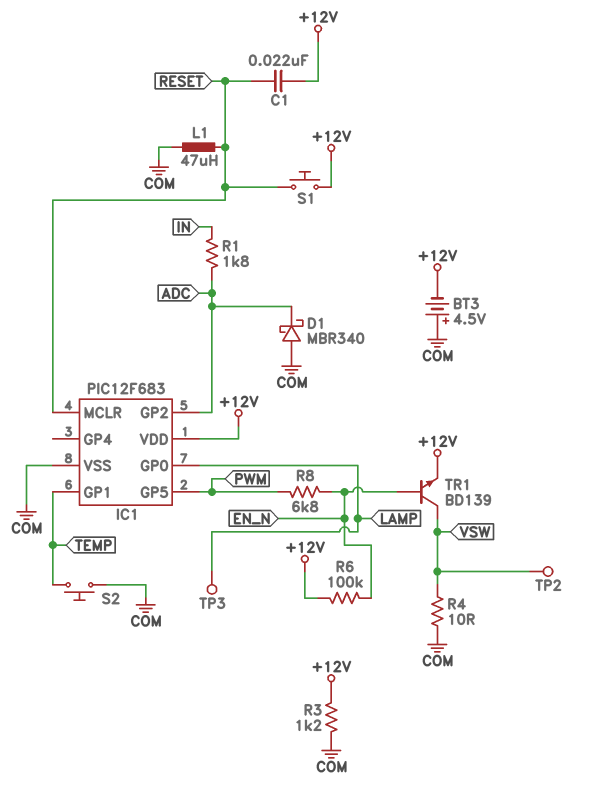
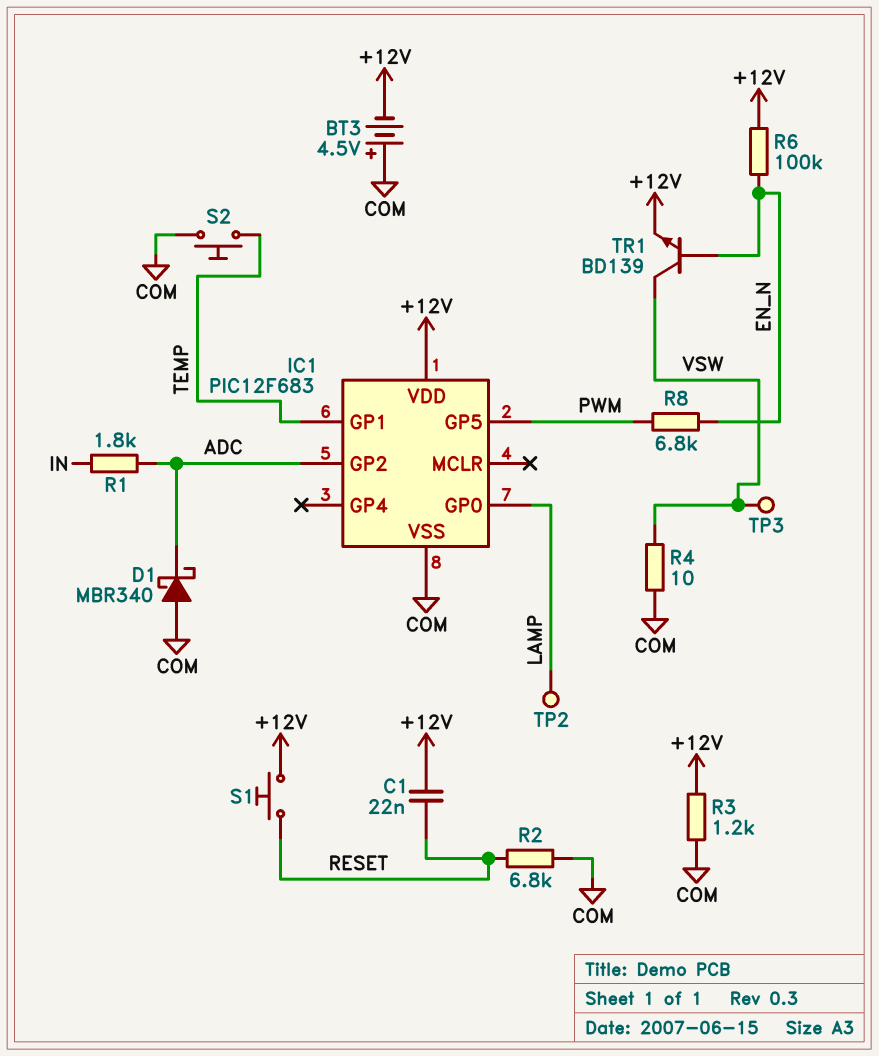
IC1 pin MCLR: RESET -> none
L1: 47uH (COM, RESET) -> none
R2: none -> 6.8k (COM, RESET)
TP2: test point (VSW) -> test point (LAMP)
TP3: test point (LAMP) -> test point (VSW)

